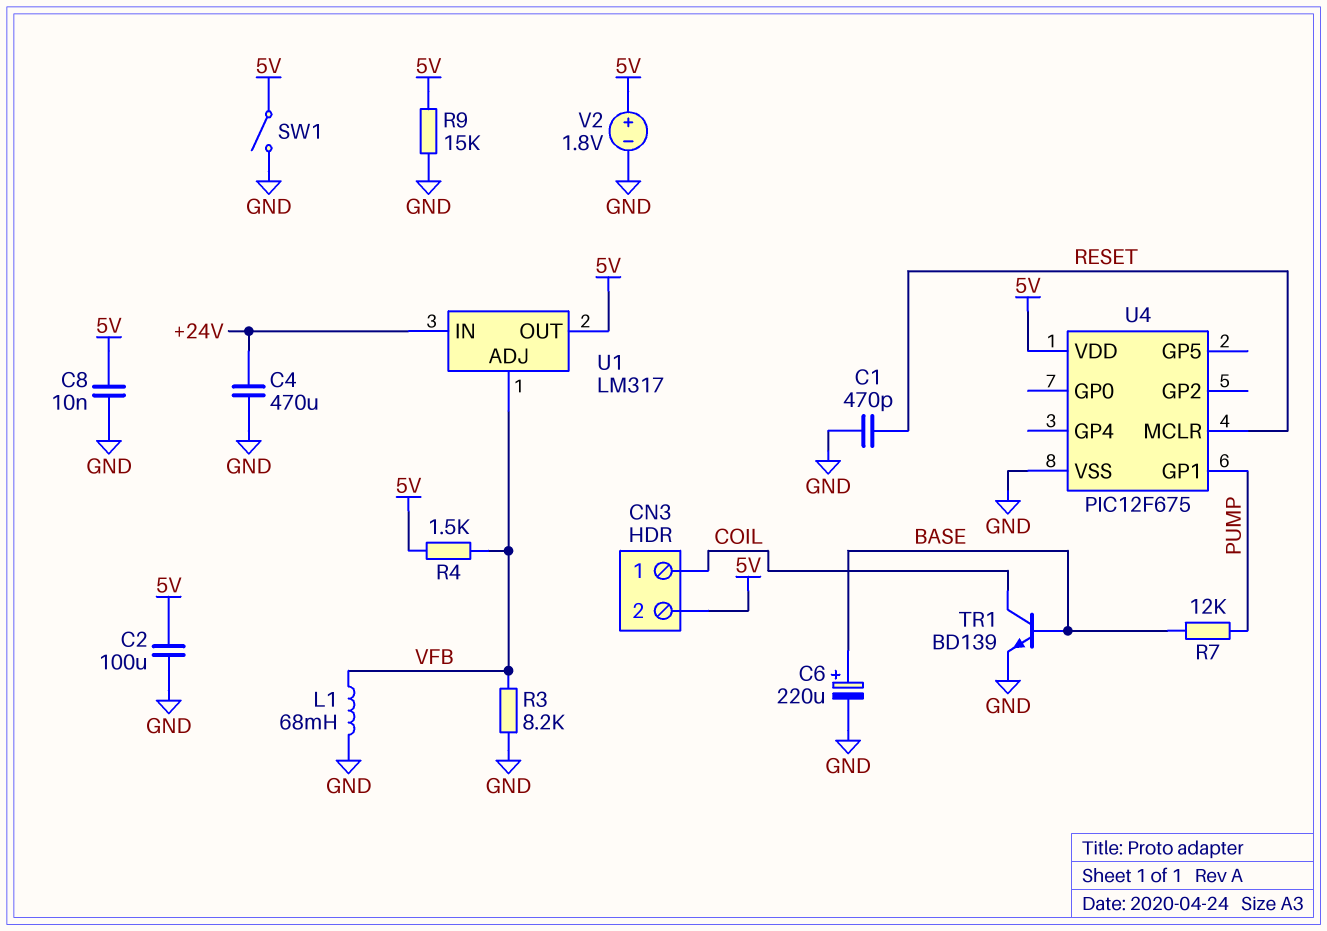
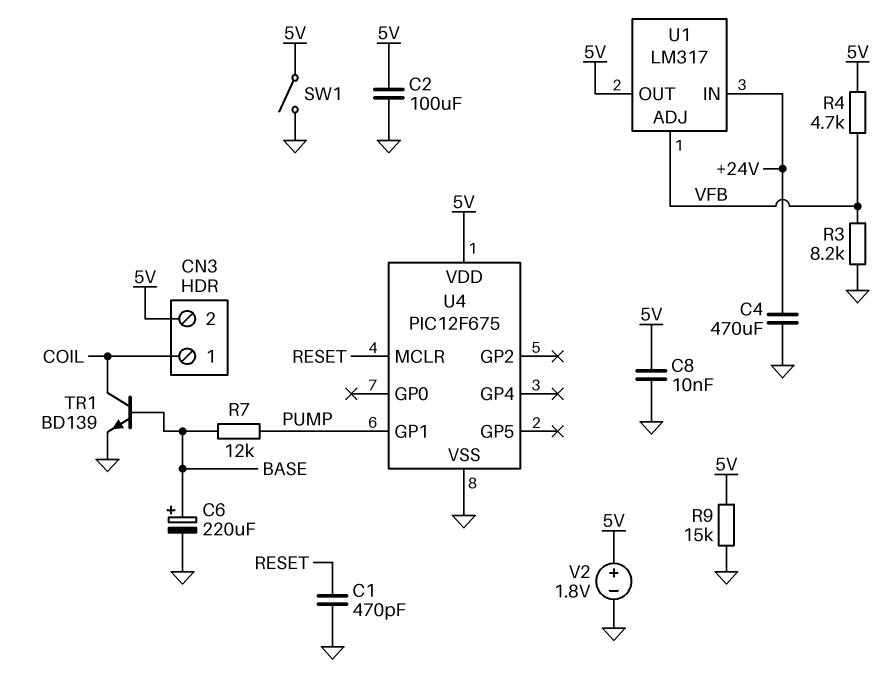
L1: 68mH (GND, VFB) -> none
R4: 1.5k (5V, VFB) -> 4.7k (5V, VFB)

